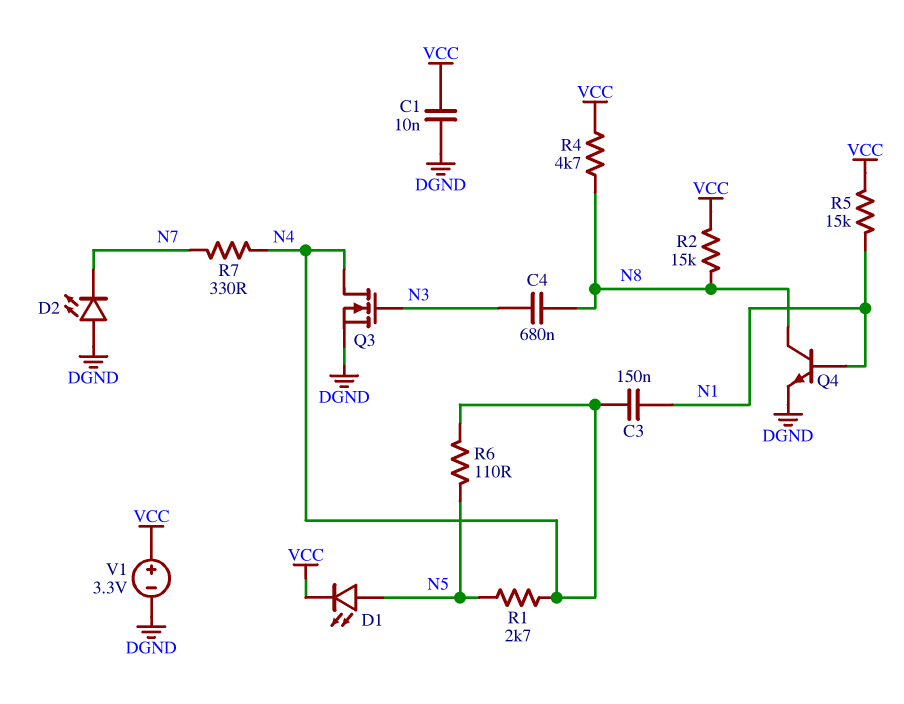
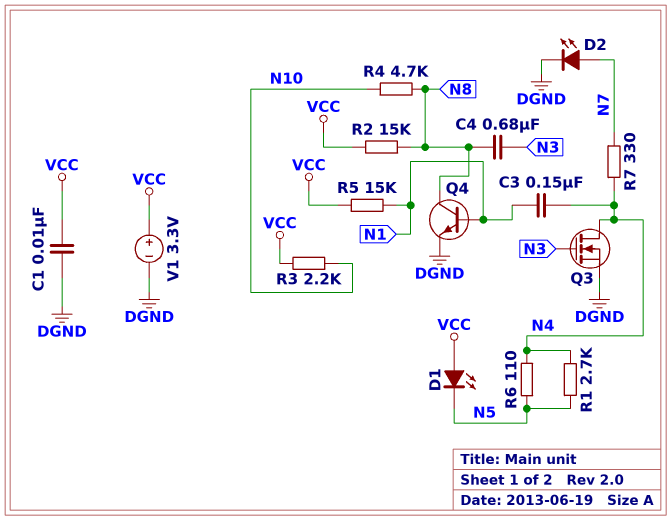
D1: LED (A N5, K VCC) -> LED (A VCC, K N5)
D2: LED (A DGND, K N7) -> LED (A N7, K DGND)
R3: none -> 2.2k (N10, VCC)
R4: 4.7k (N8, VCC) -> 4.7k (N8, N10)

